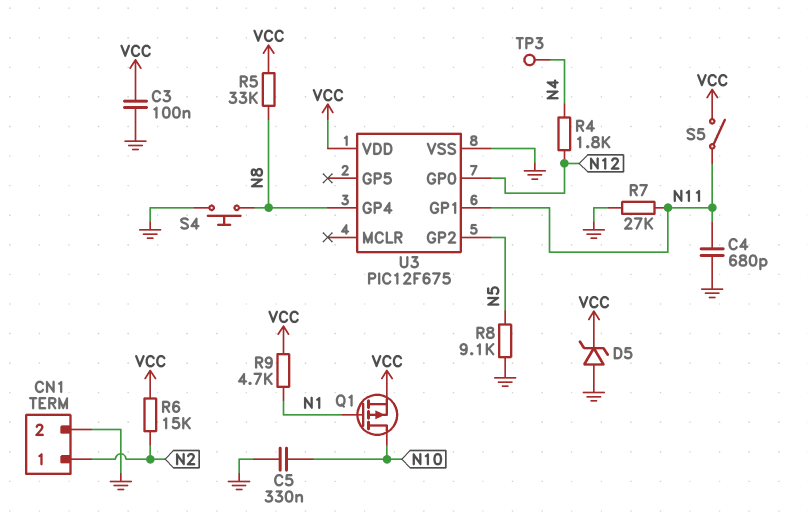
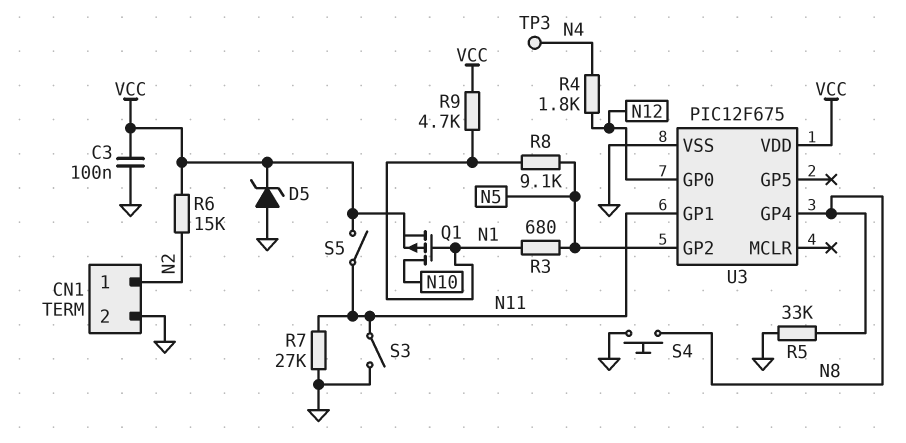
C4: 680pF (GND, N11) -> none
C5: 330nF (GND, N10) -> none
R3: none -> 680 (N1, N5)
R5: 33k (N8, VCC) -> 33k (GND, N8)
R8: 9.1k (GND, N5) -> 9.1k (N1, N5)
S3: none -> switch (GND, N11)

